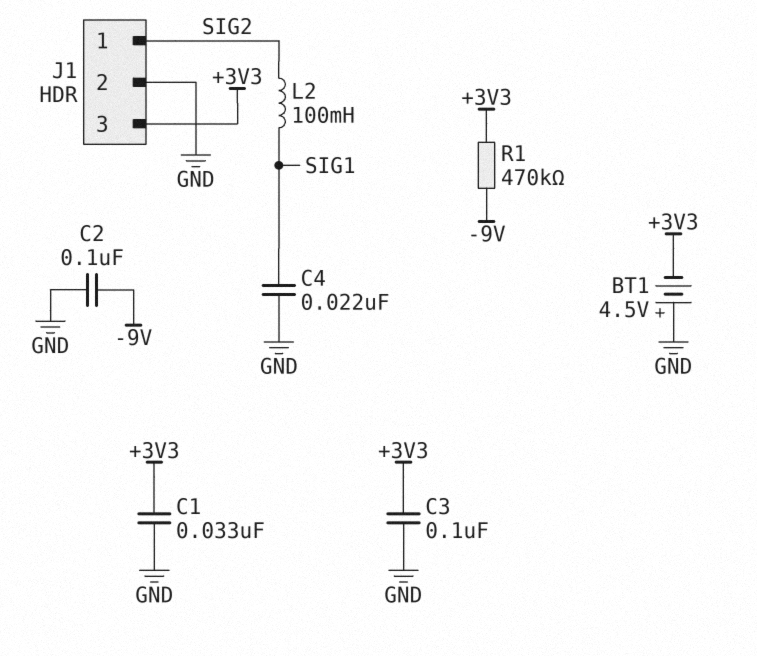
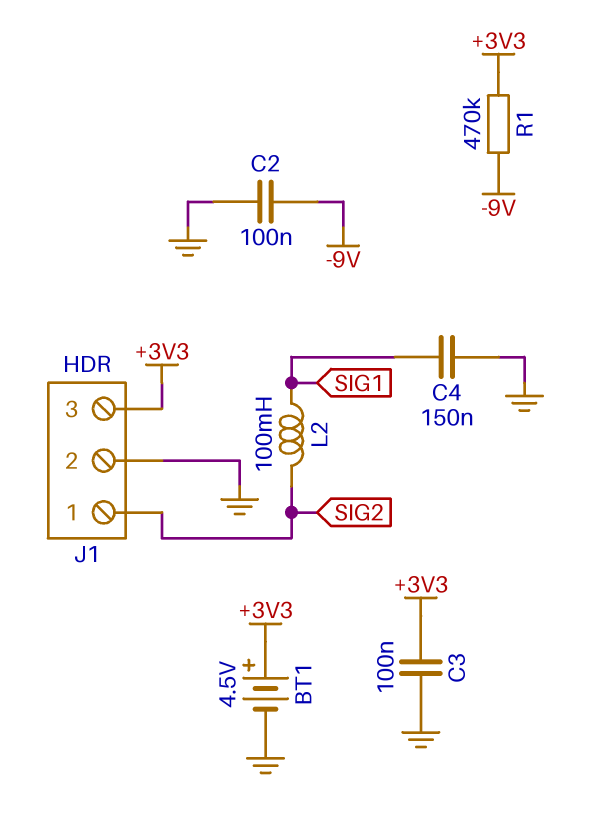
BT1: 4.5V (plus GND, minus +3V3) -> 4.5V (plus +3V3, minus GND)
C1: 33nF (+3V3, GND) -> none
C4: 22nF (GND, SIG1) -> 150nF (GND, SIG1)

